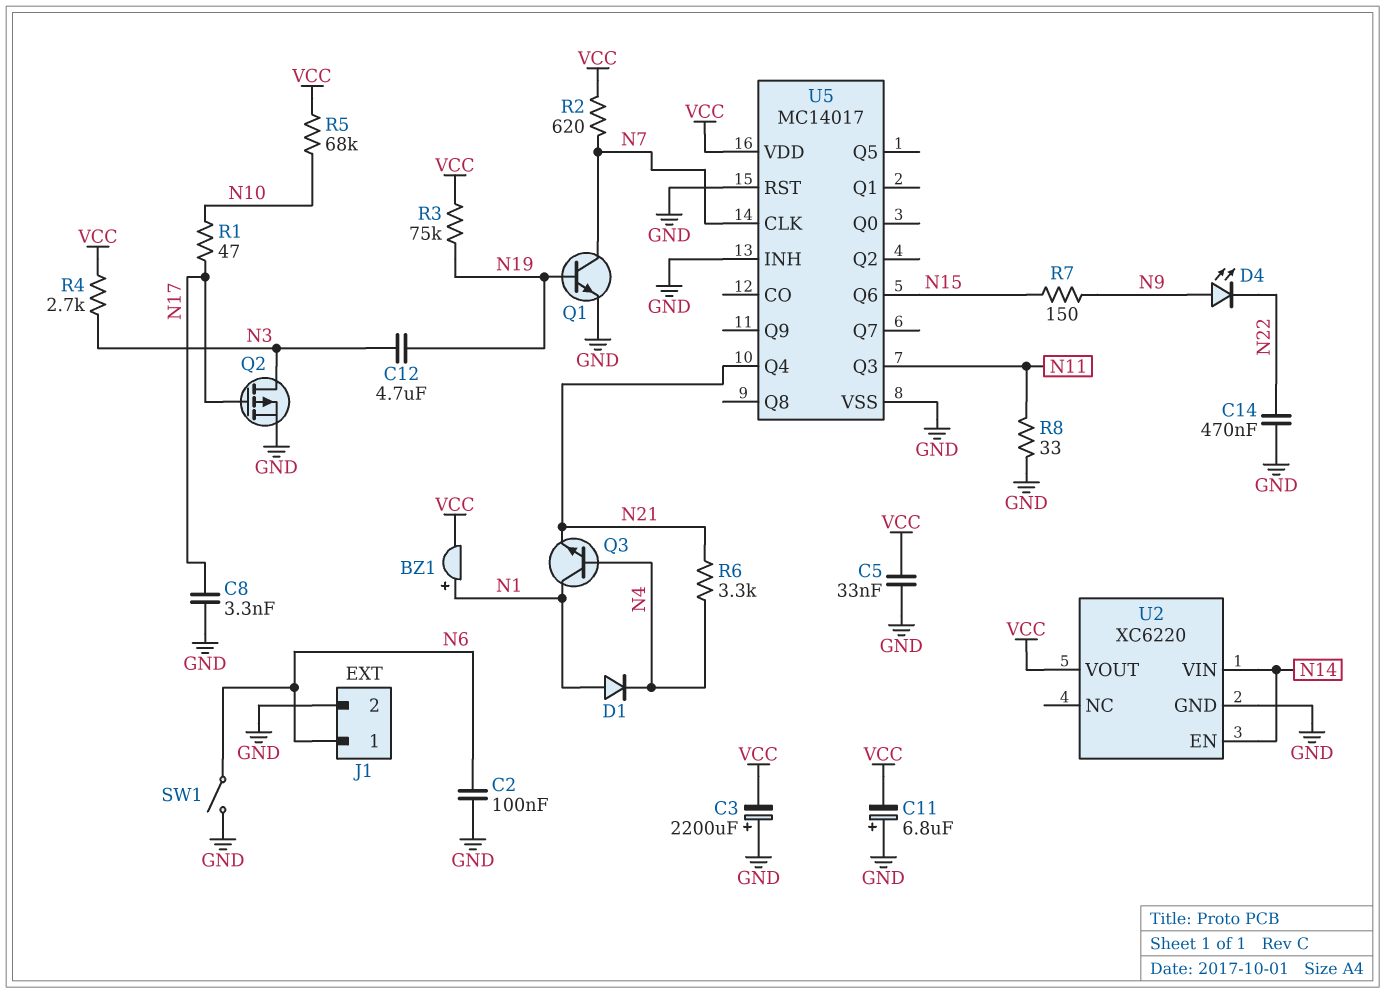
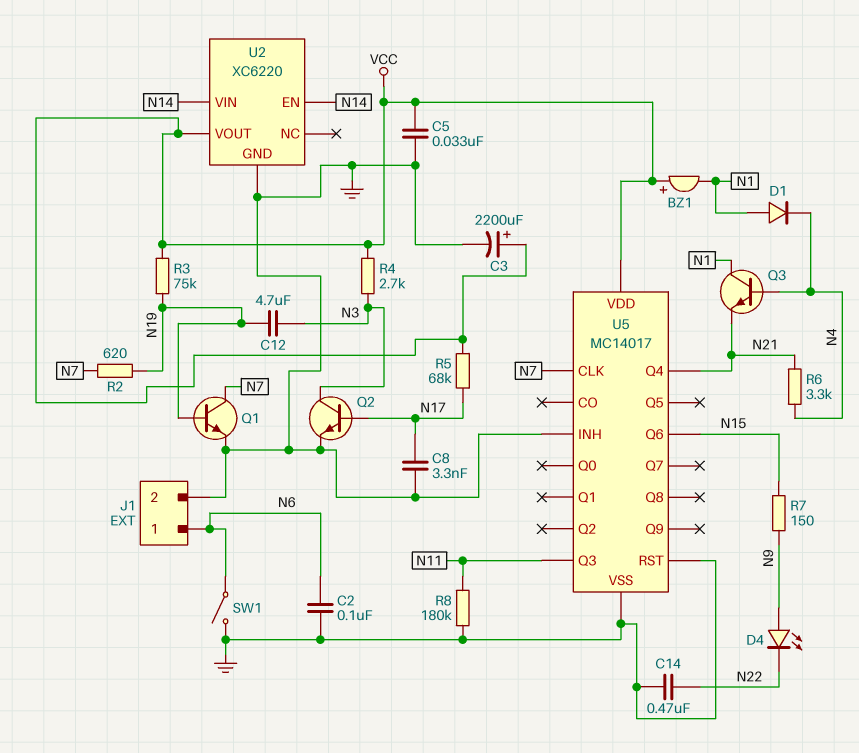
BZ1: buzzer (plus N1, minus VCC) -> buzzer (plus VCC, minus N1)
C3: 2200uF (plus GND, minus VCC) -> 2200uF (plus VCC, minus GND)
C11: 6.8uF (plus GND, minus VCC) -> none
Q2: PMOS (G N17, D N3, S GND) -> NPN (B N17, C N3, E GND)
R1: 47 (N10, N17) -> none
R2: 620 (N7, VCC) -> 620 (N7, N19)
R5: 68k (N10, VCC) -> 68k (N17, VCC)
R8: 33 (GND, N11) -> 180k (GND, N11)

